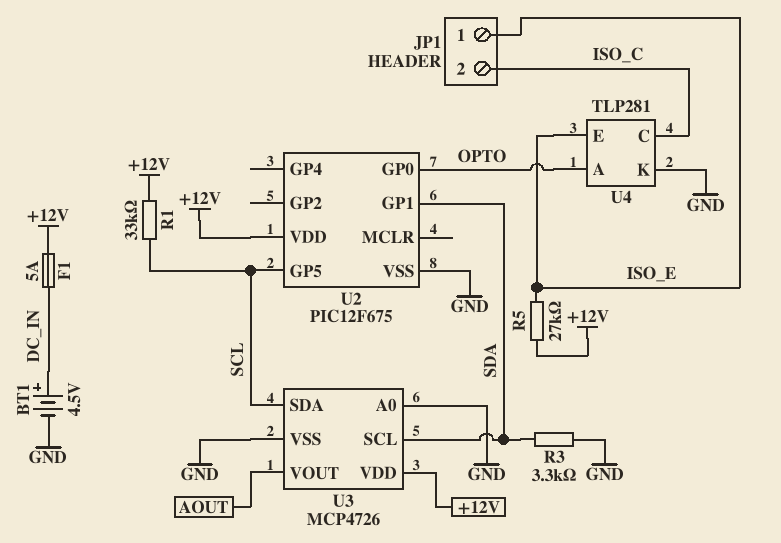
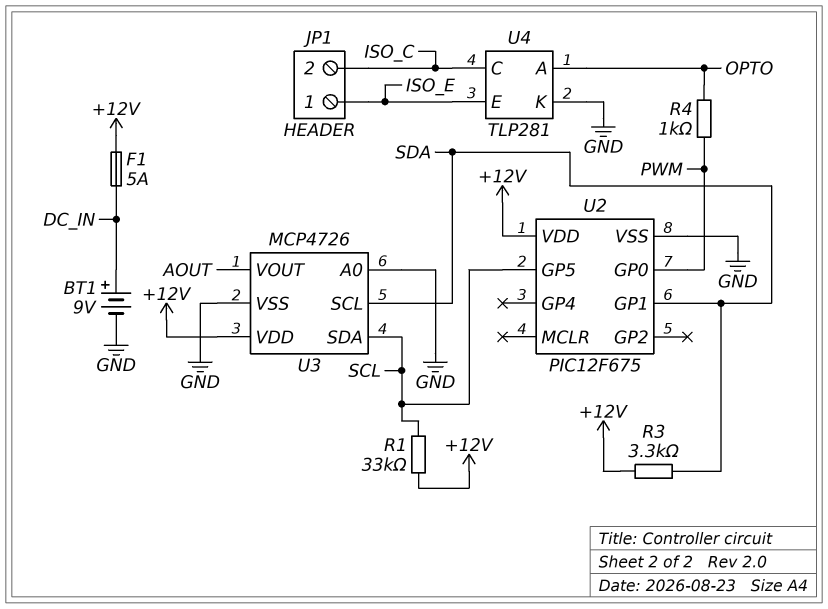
BT1: 4.5V (plus DC_IN, minus GND) -> 9V (plus DC_IN, minus GND)
R3: 3.3k (GND, SDA) -> 3.3k (+12V, SDA)
R4: none -> 1k (OPTO, PWM)
R5: 27k (+12V, ISO_E) -> none
U2 pin GP0: OPTO -> PWM

